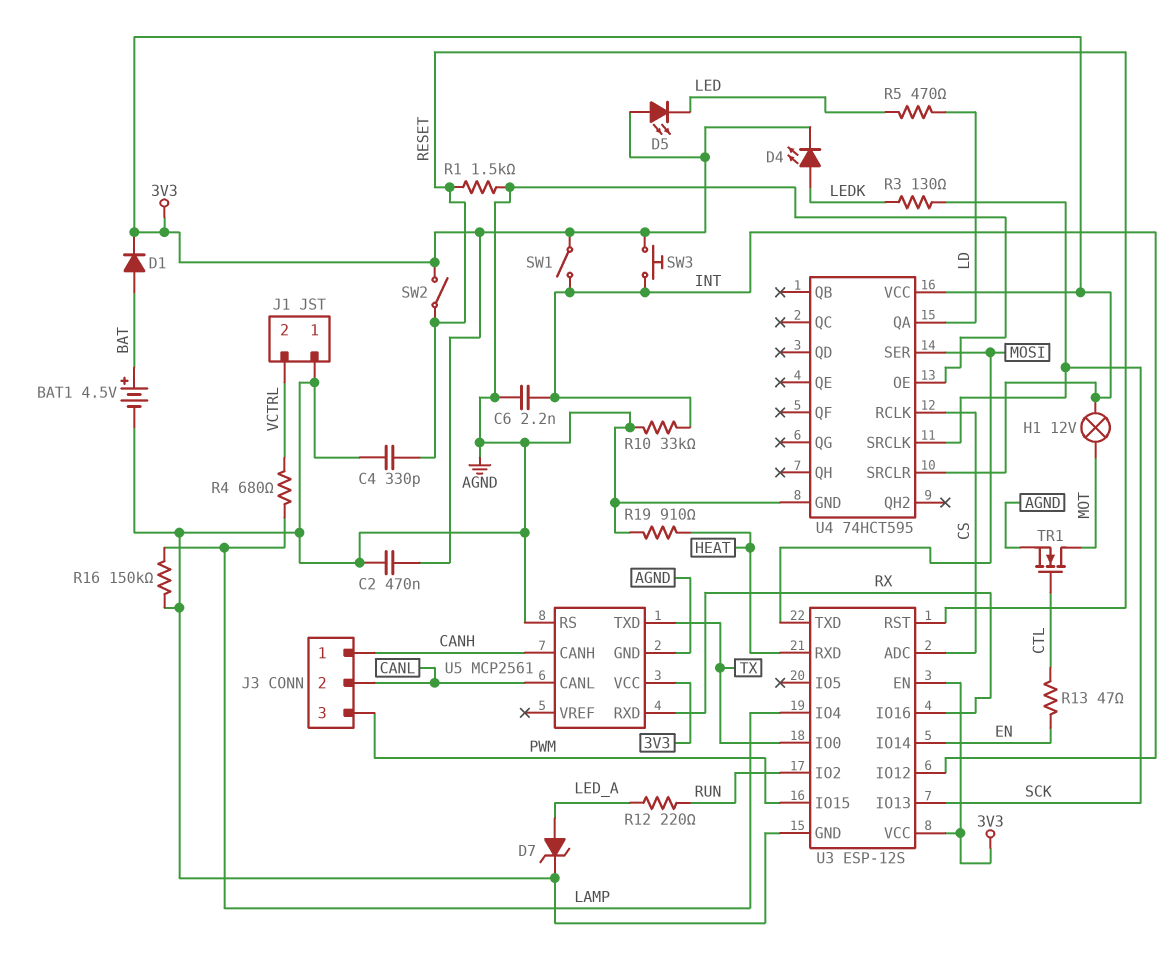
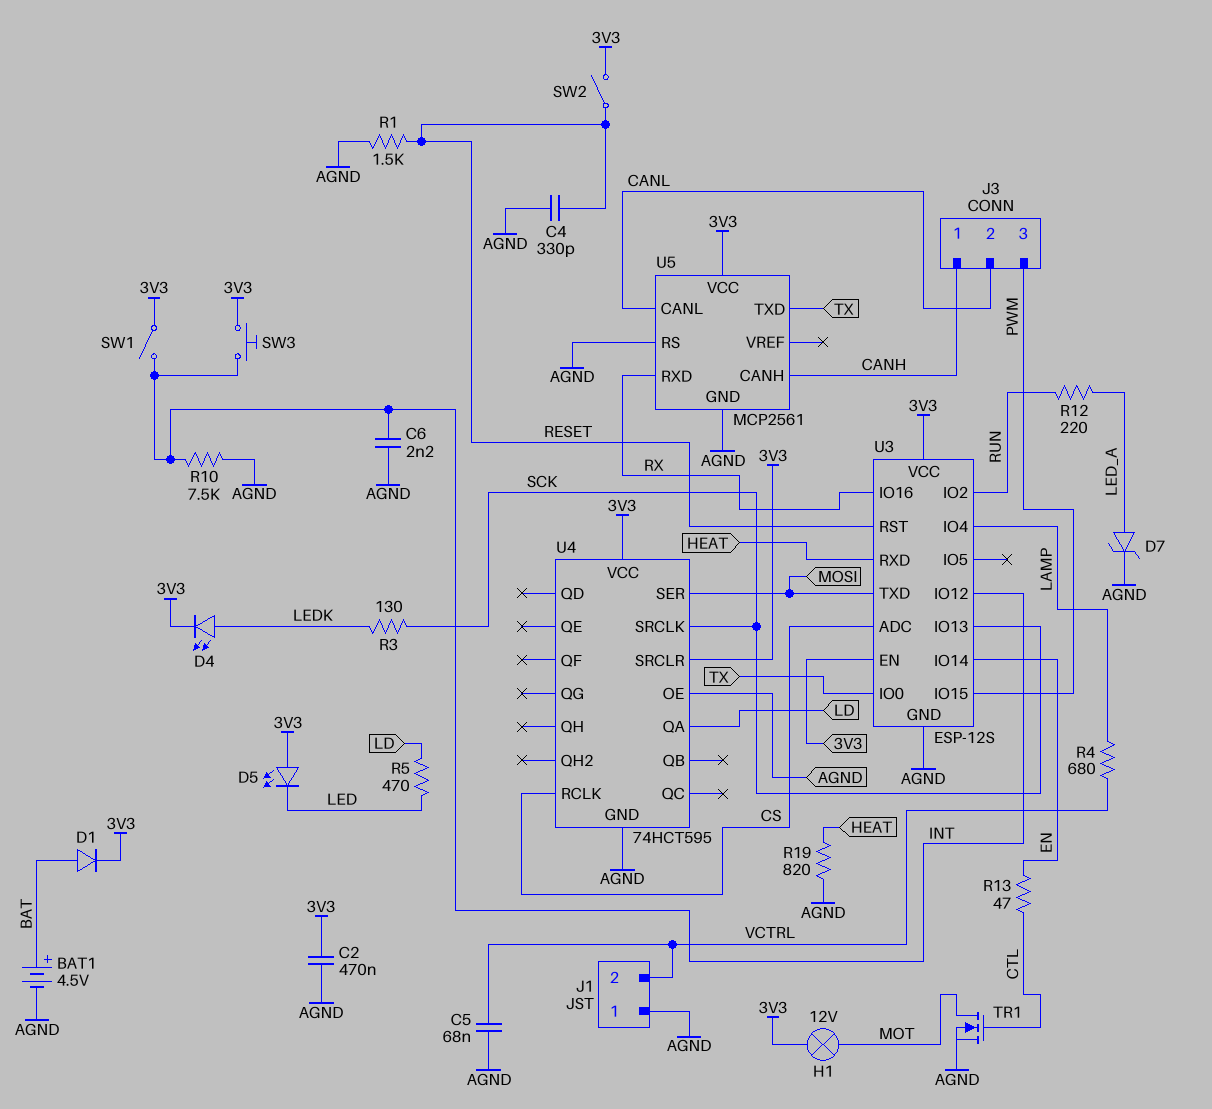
C5: none -> 68nF (AGND, VCTRL)
R10: 33k (AGND, INT) -> 7.5k (AGND, INT)
R16: 150k (AGND, LAMP) -> none
R19: 910 (AGND, HEAT) -> 820 (AGND, HEAT)

